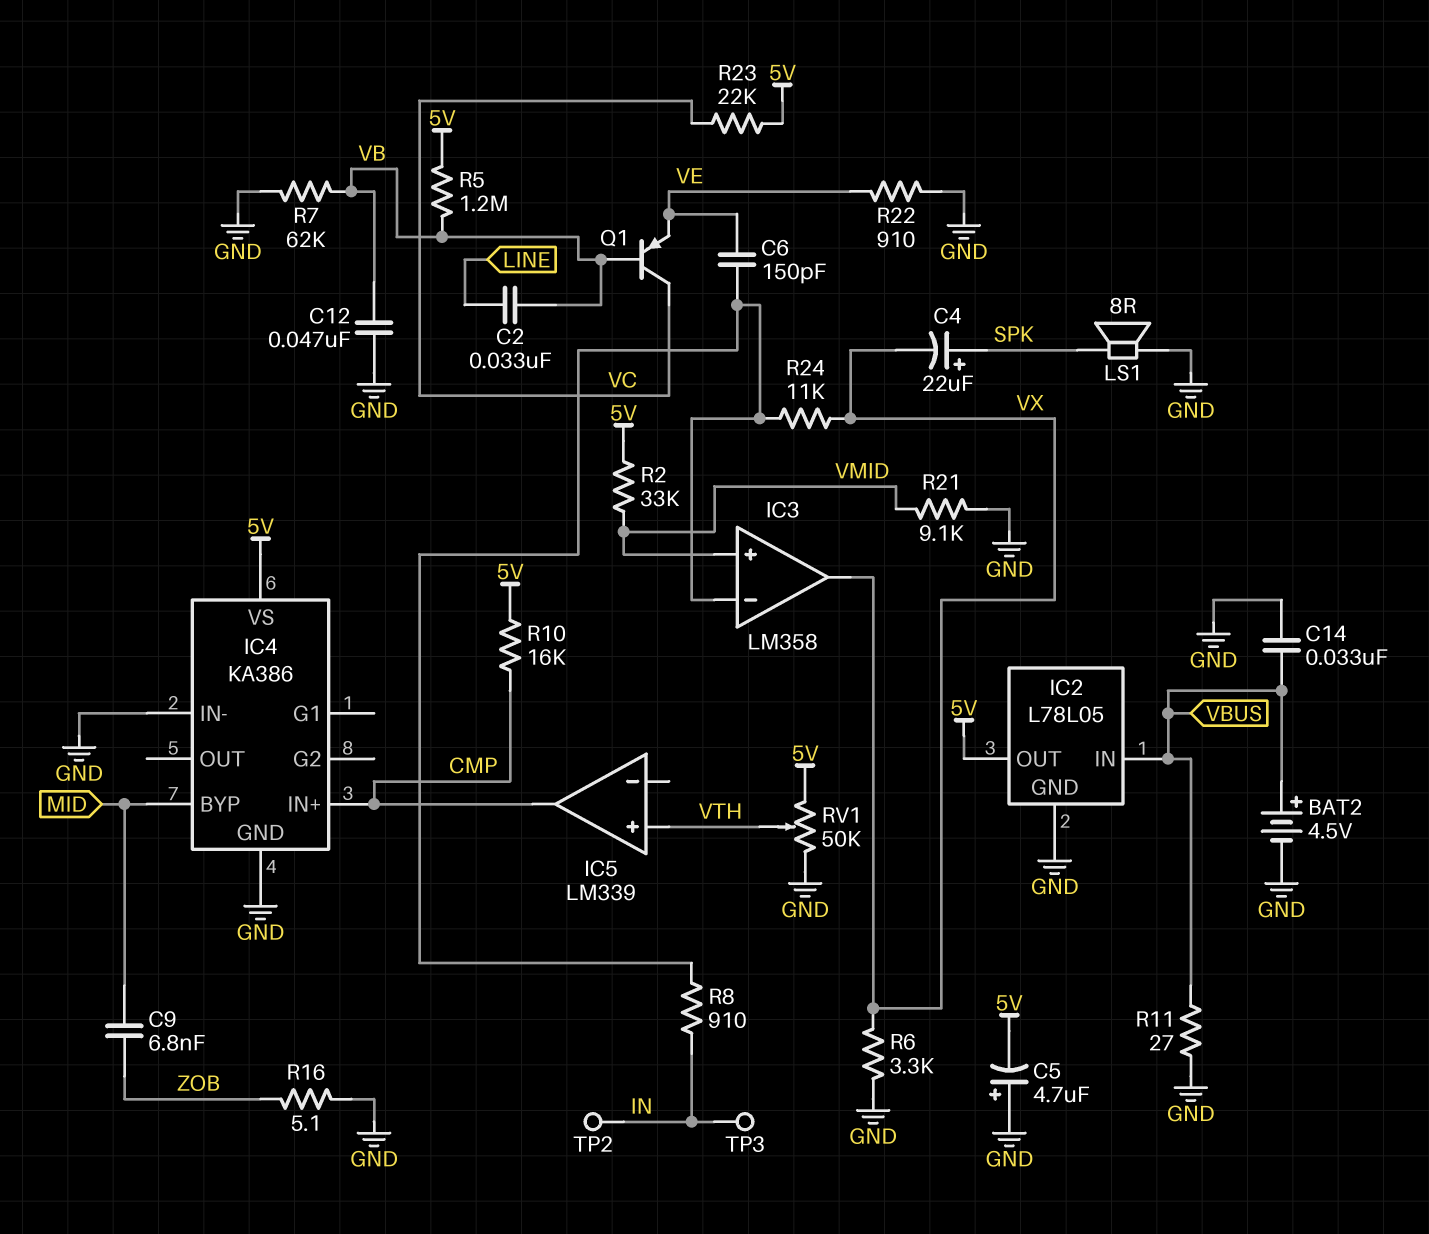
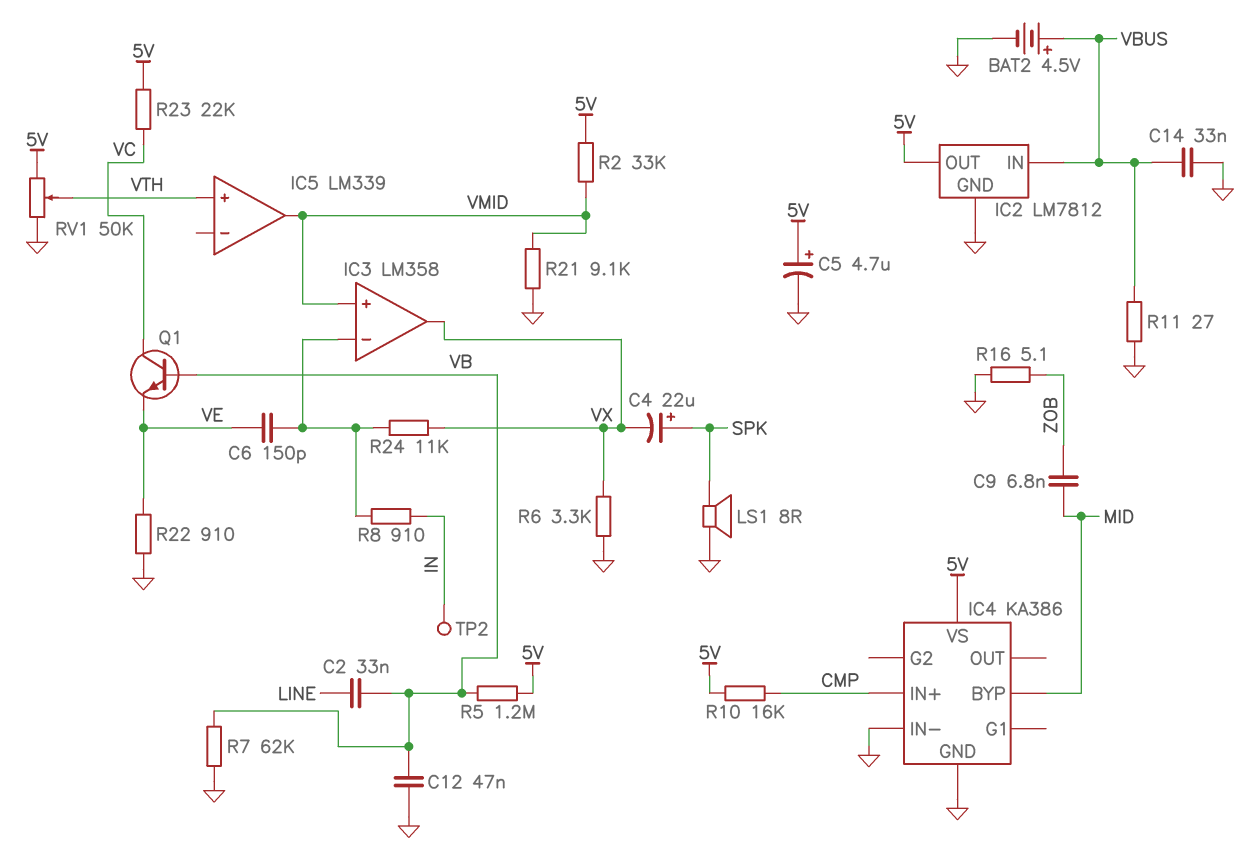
C5: 4.7uF (plus GND, minus 5V) -> 4.7uF (plus 5V, minus GND)
IC2: L78L05 -> LM7812
IC5 pin out: CMP -> VMID
Q1: PNP (B VB, C VC, E VE) -> NPN (B VB, C VC, E VE)
TP3: test point (IN) -> none

